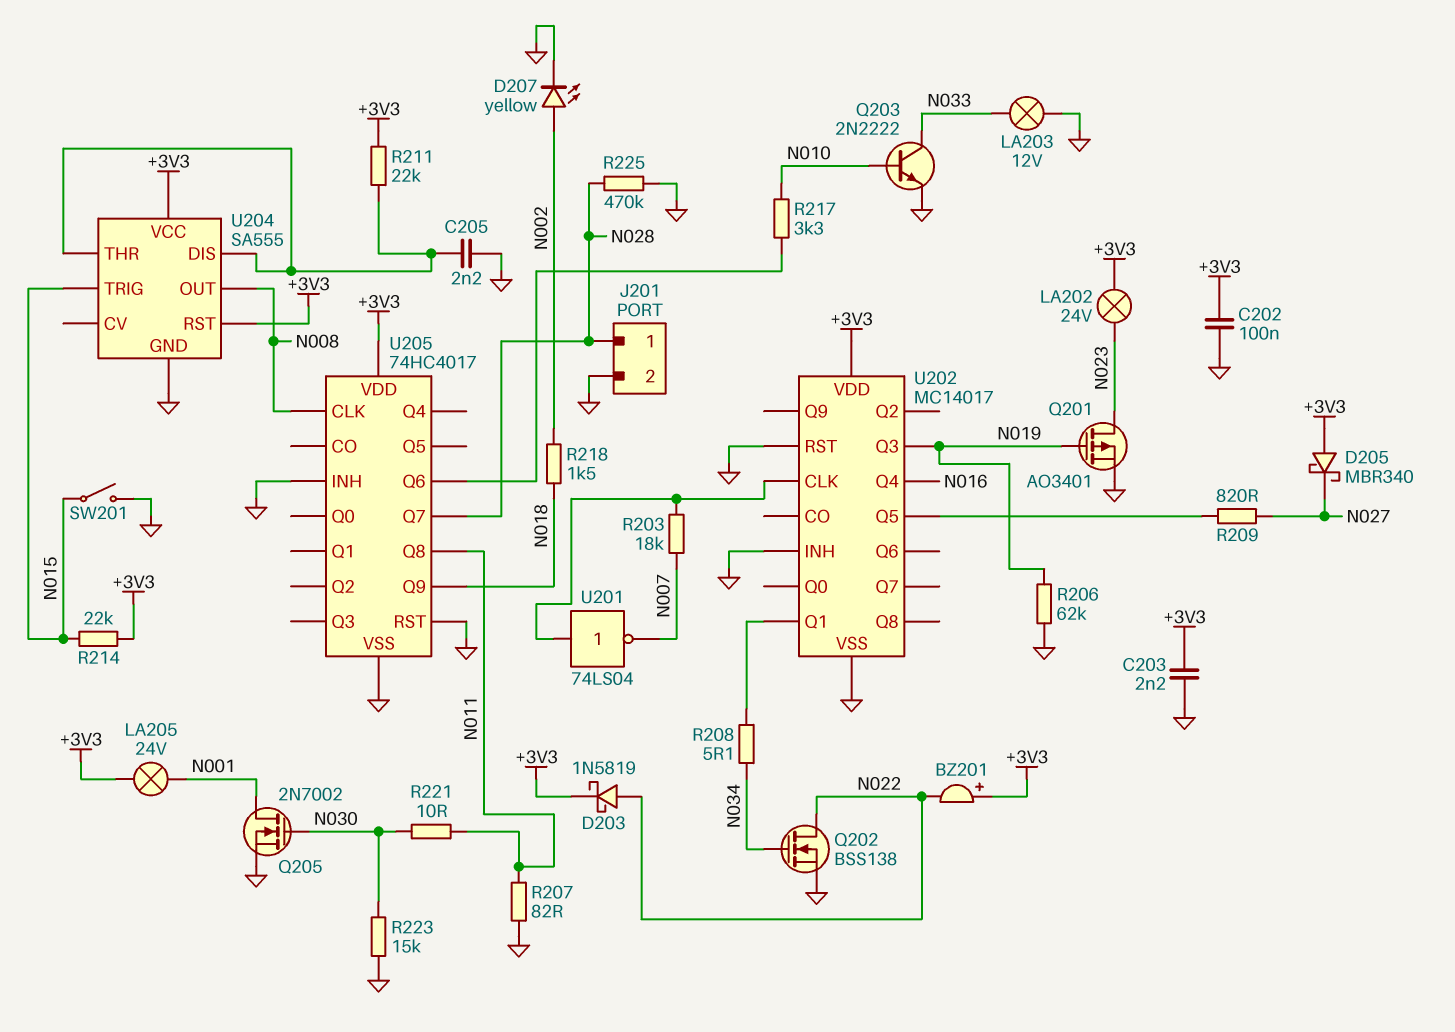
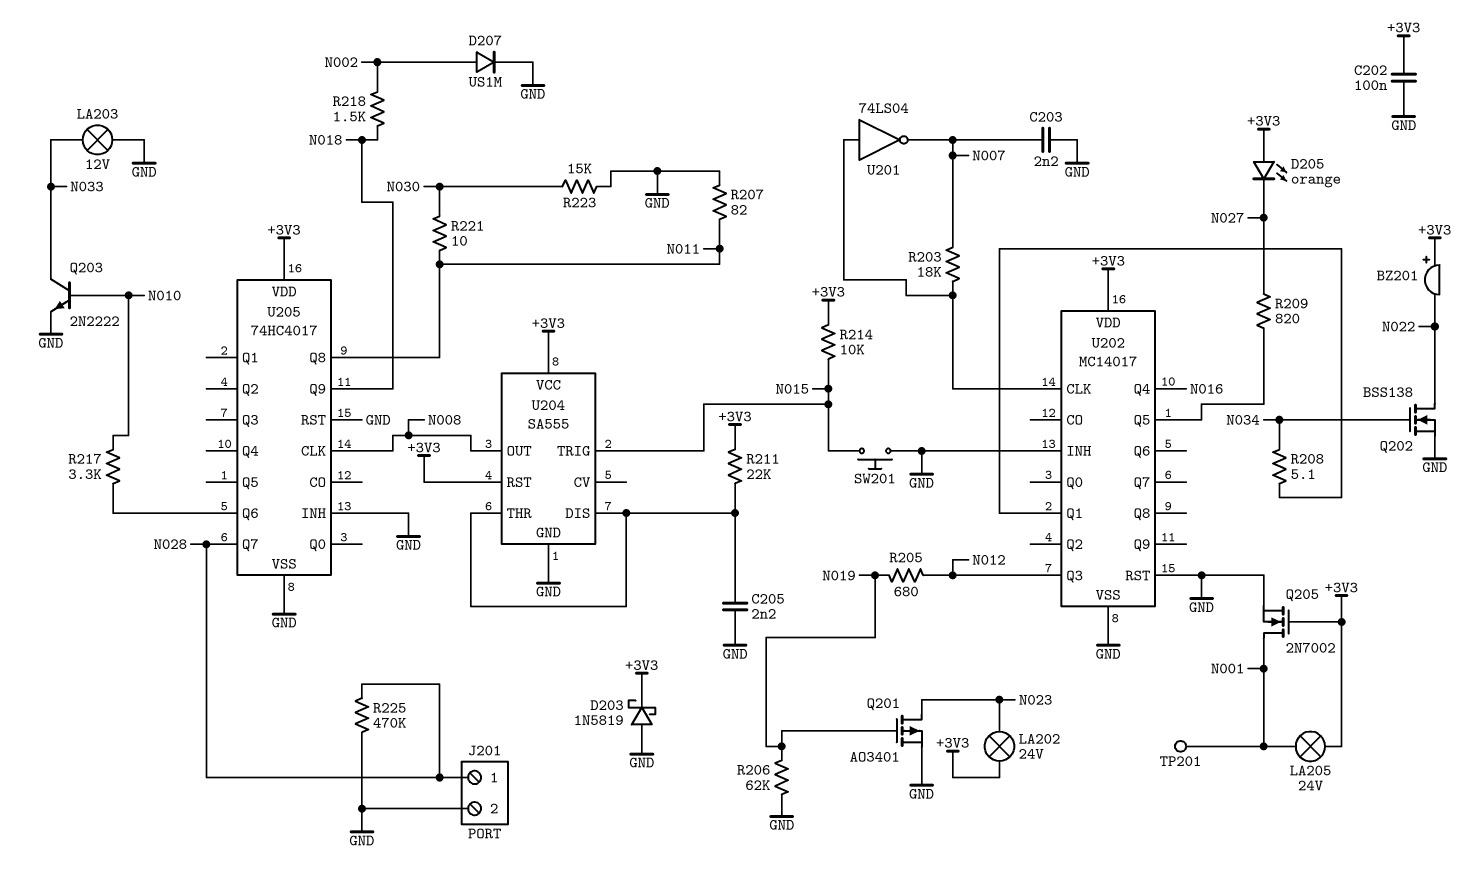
C203: 2.2nF (+3V3, GND) -> 2.2nF (GND, N007)
D203: schottky 1N5819 (A N022, K +3V3) -> schottky 1N5819 (A GND, K +3V3)
D205: schottky MBR340 (A +3V3, K N027) -> LED orange (A +3V3, K N027)
D207: LED yellow (A N002, K GND) -> diode US1M (A N002, K GND)
Q205: NMOS 2N7002 (G N030, D N001, S GND) -> NMOS 2N7002 (G +3V3, D N001, S GND)
R205: none -> 680 (N012, N019)
R214: 22k (+3V3, N015) -> 10k (+3V3, N015)
SW201: switch (GND, N015) -> button (GND, N015)
TP201: none -> test point (N001)
U202 pin Q3: N019 -> N012

